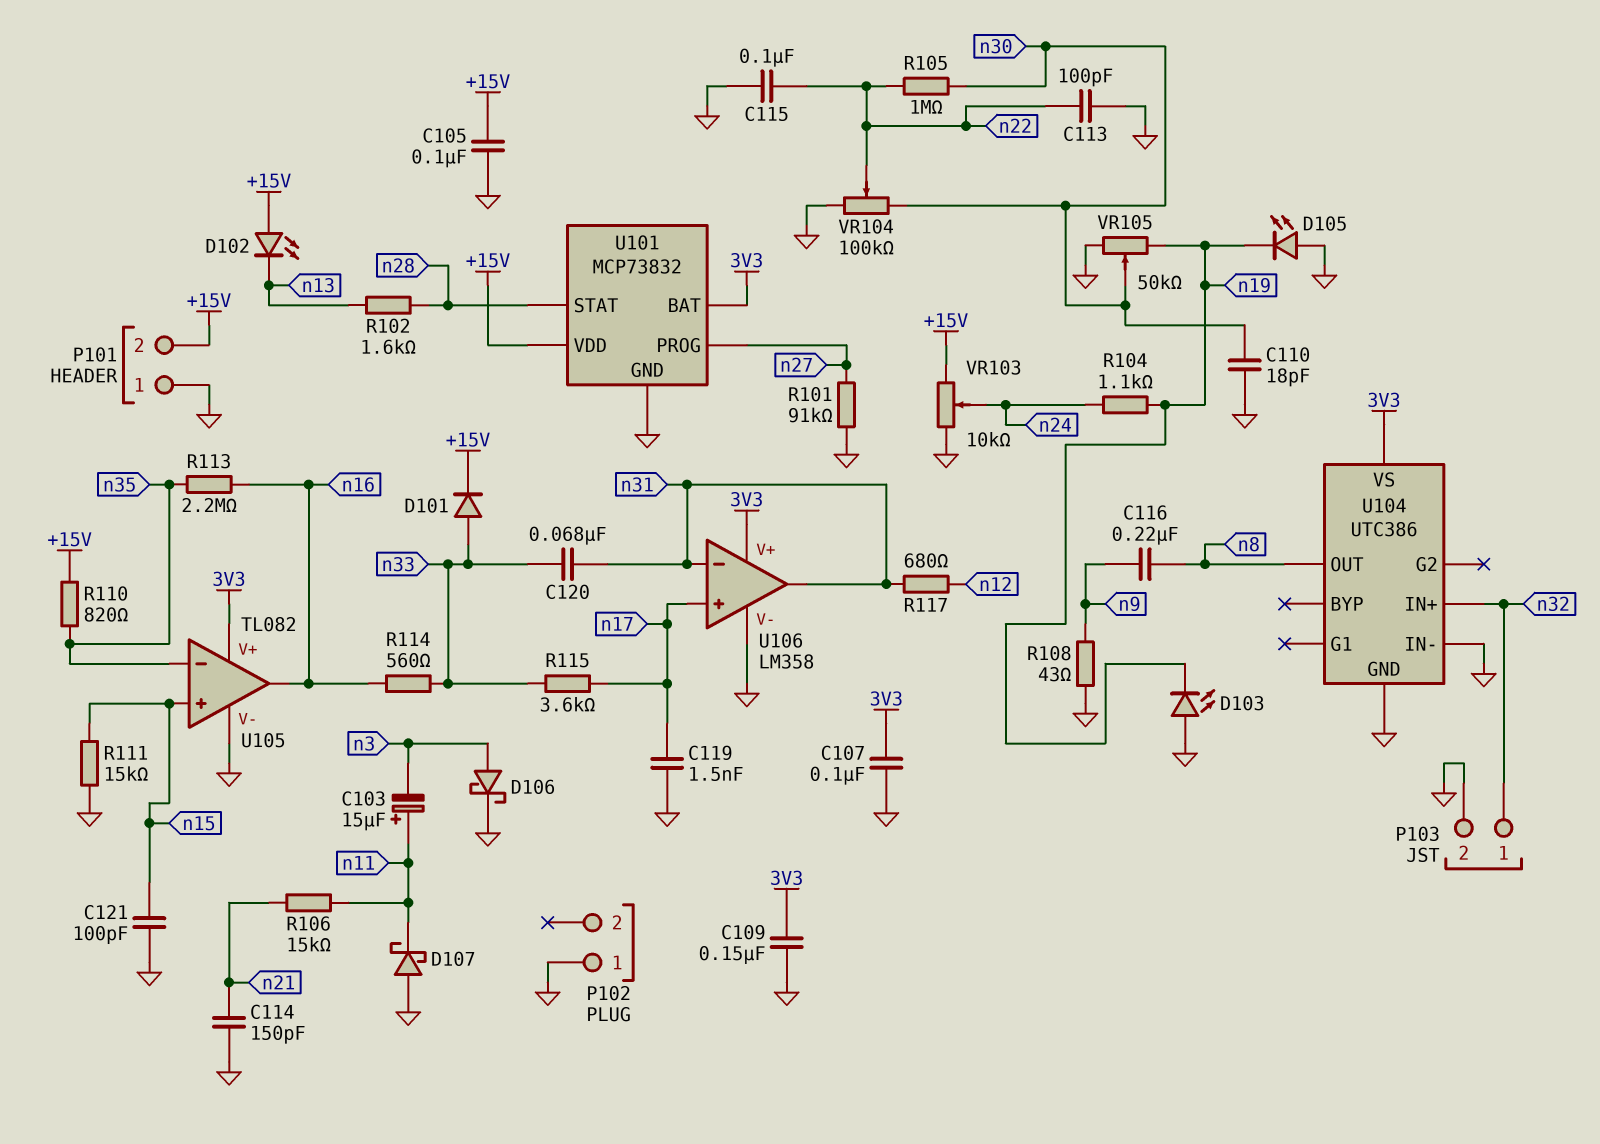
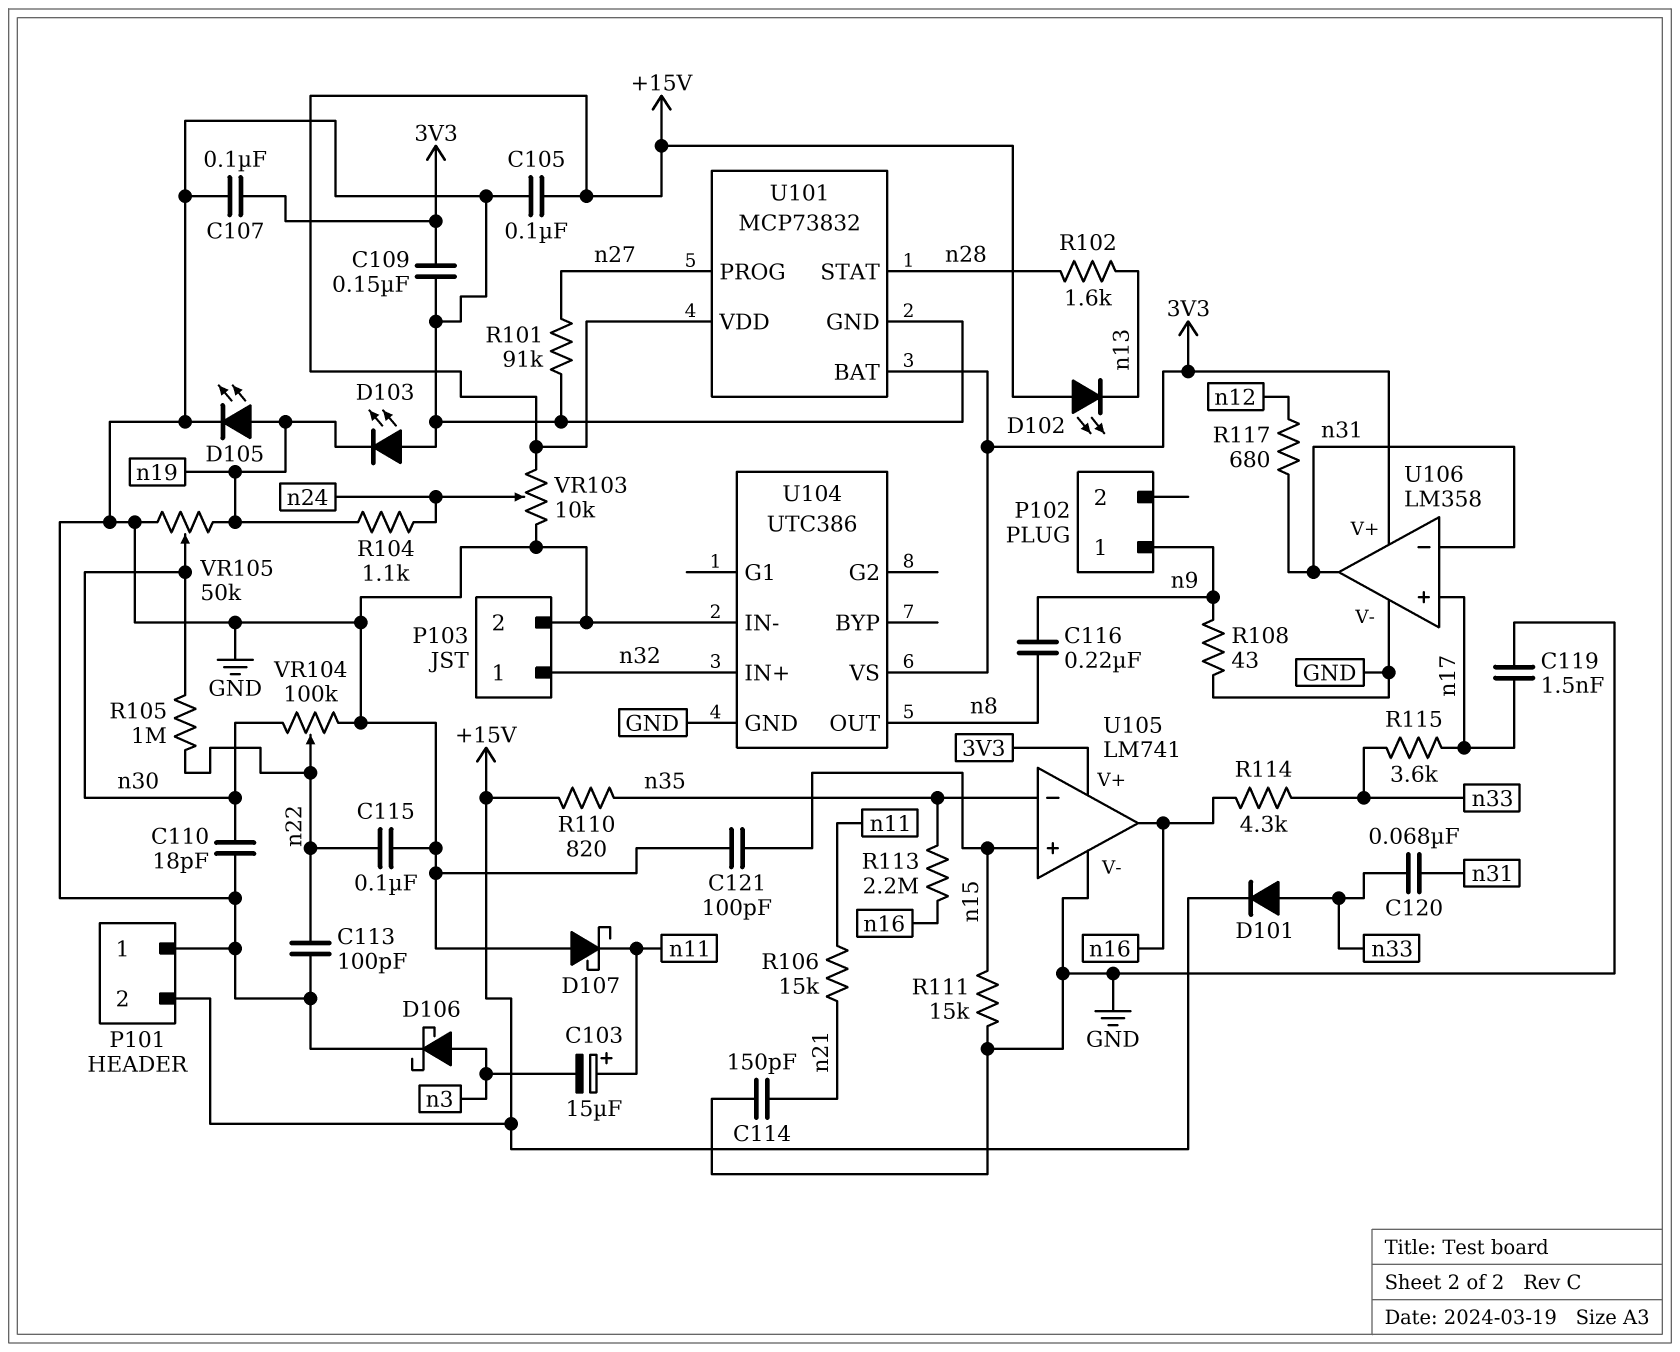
D105: LED (A GND, K n19) -> LED (A n19, K GND)
P102 pin 1: GND -> n9
R114: 560 (n16, n33) -> 4.3k (n16, n33)
U105: TL082 -> LM741

